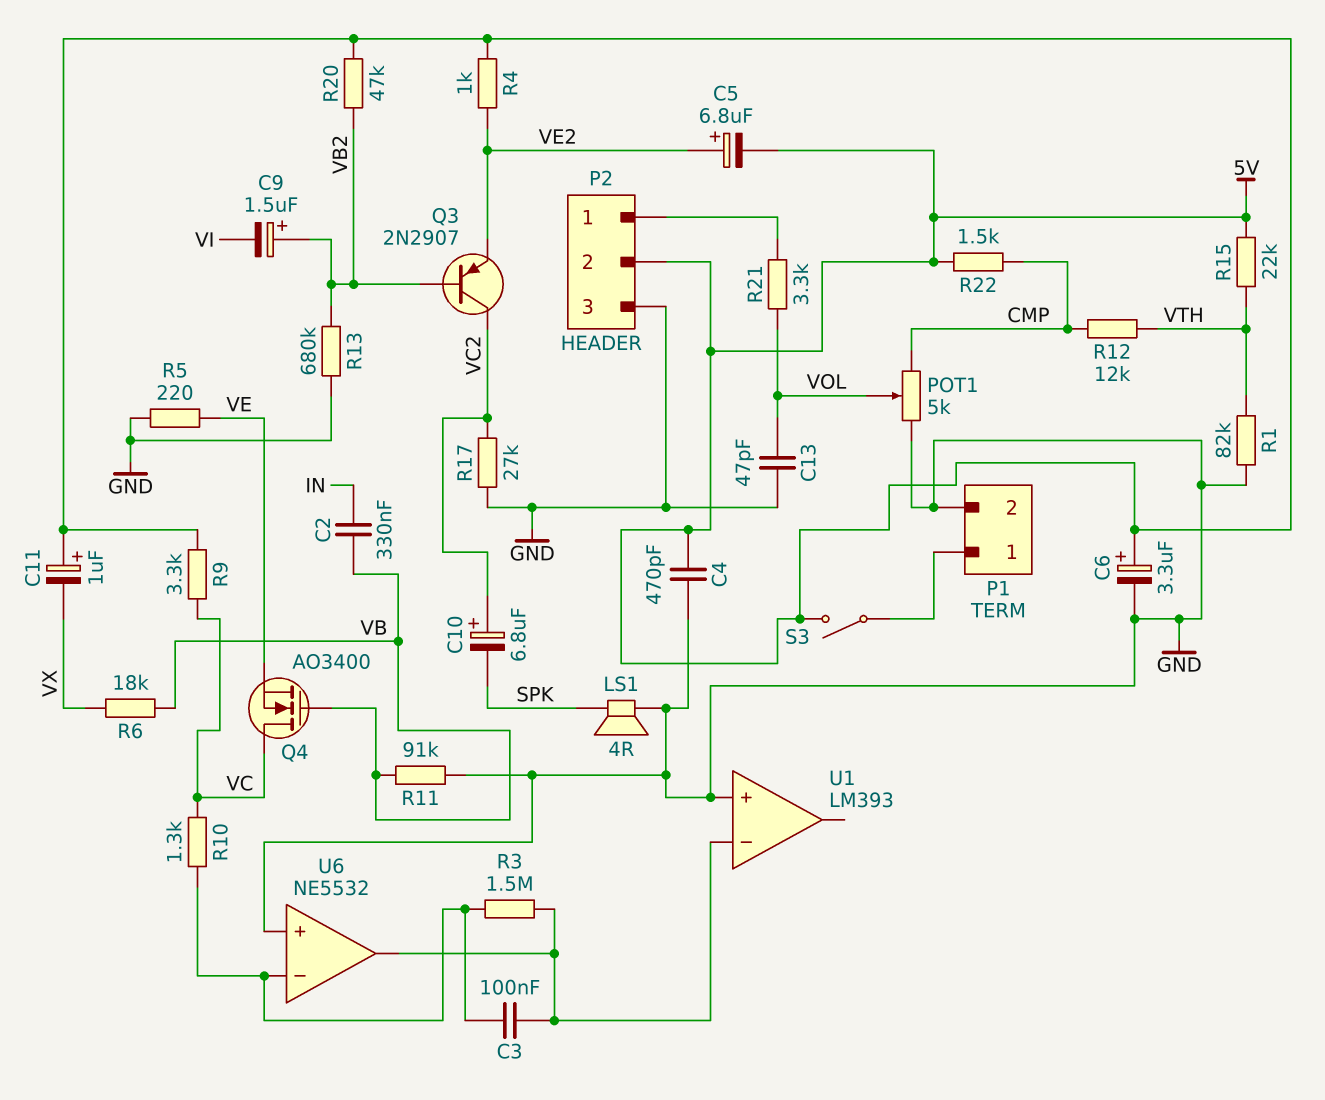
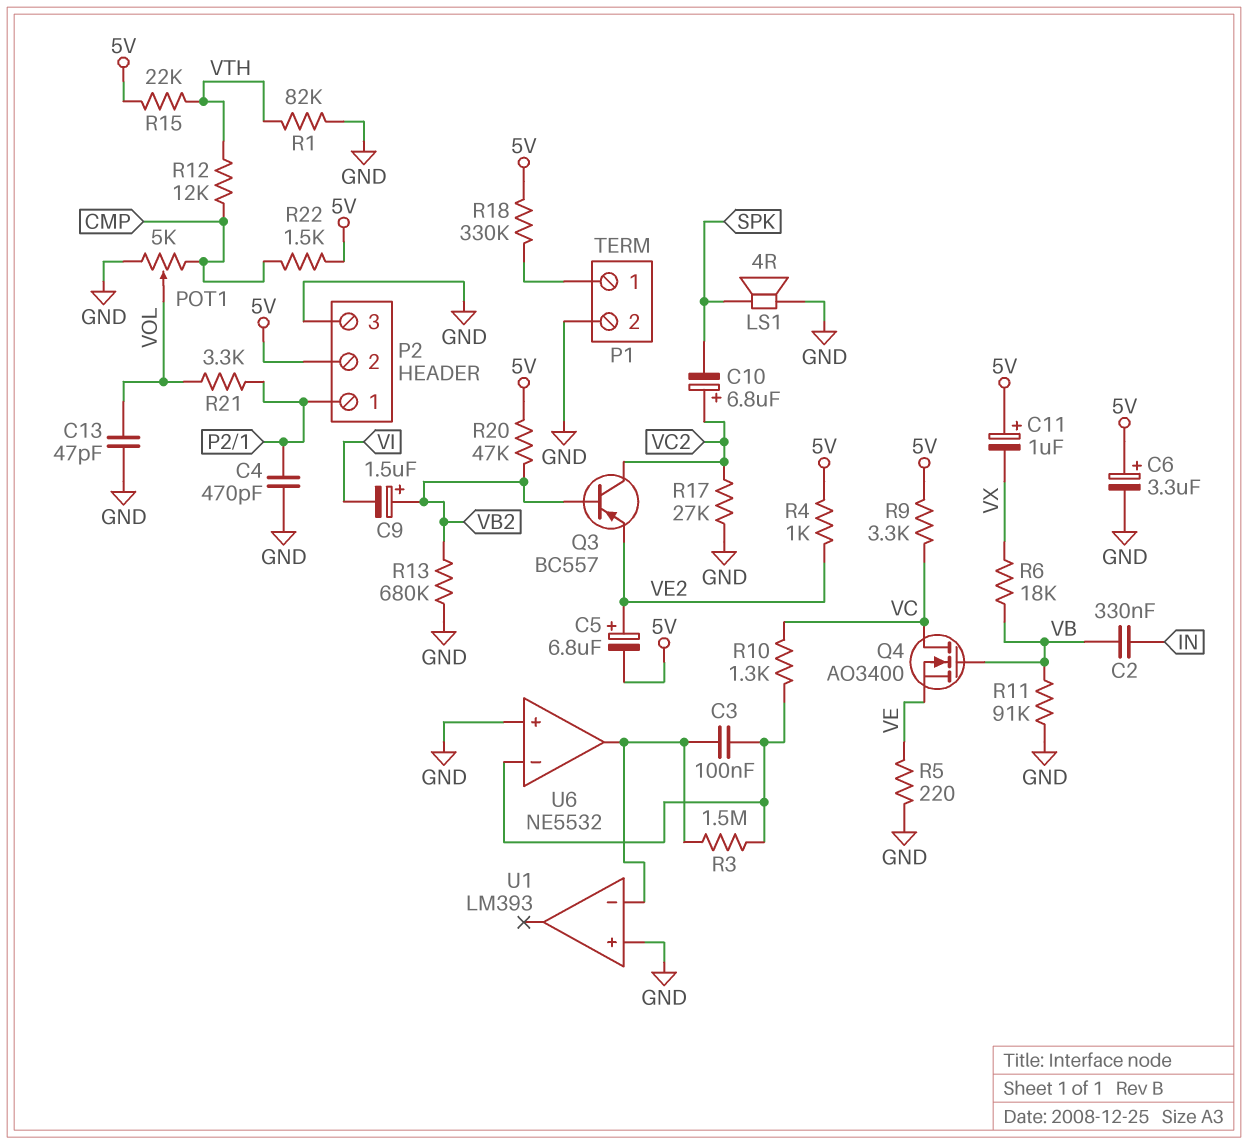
C4: 470pF (5V, GND) -> 470pF (GND, P2/1)
Q3: PNP 2N2907 (B VB2, C VC2, E VE2) -> PNP BC557 (B VB2, C VC2, E VE2)
R18: none -> 330k (5V, P1/1)
S3: switch (5V, P1/1) -> none

